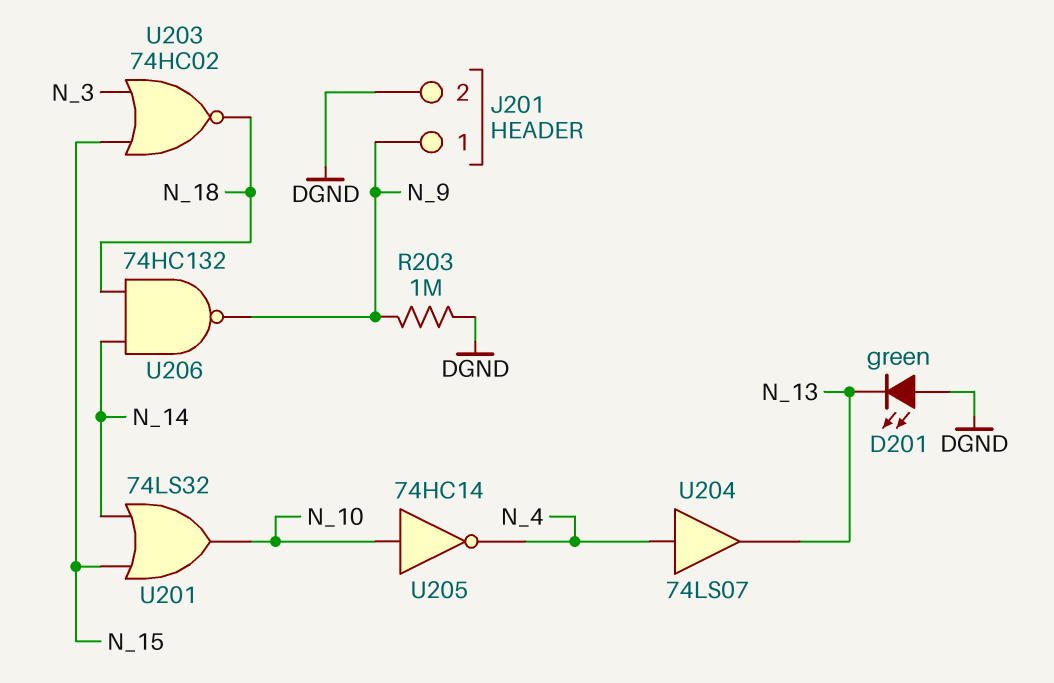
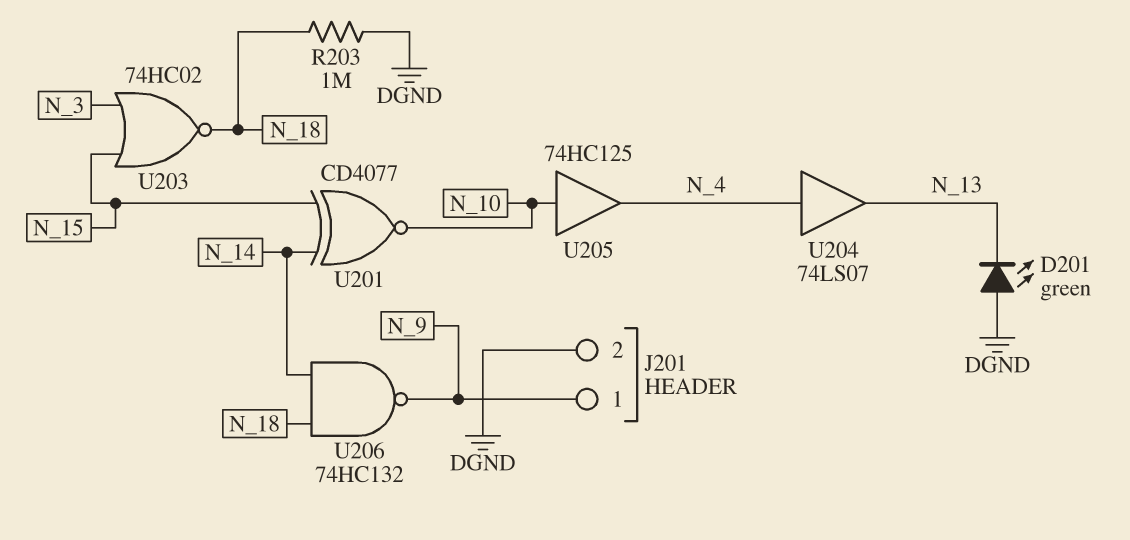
R203: 1M (DGND, N_9) -> 1M (DGND, N_18)
U201: OR 74LS32 (in N_14, in N_15, out N_10) -> XNOR CD4077 (in N_14, in N_15, out N_10)
U205: NOT 74HC14 (in N_10, out N_4) -> buffer 74HC125 (in N_10, out N_4)

